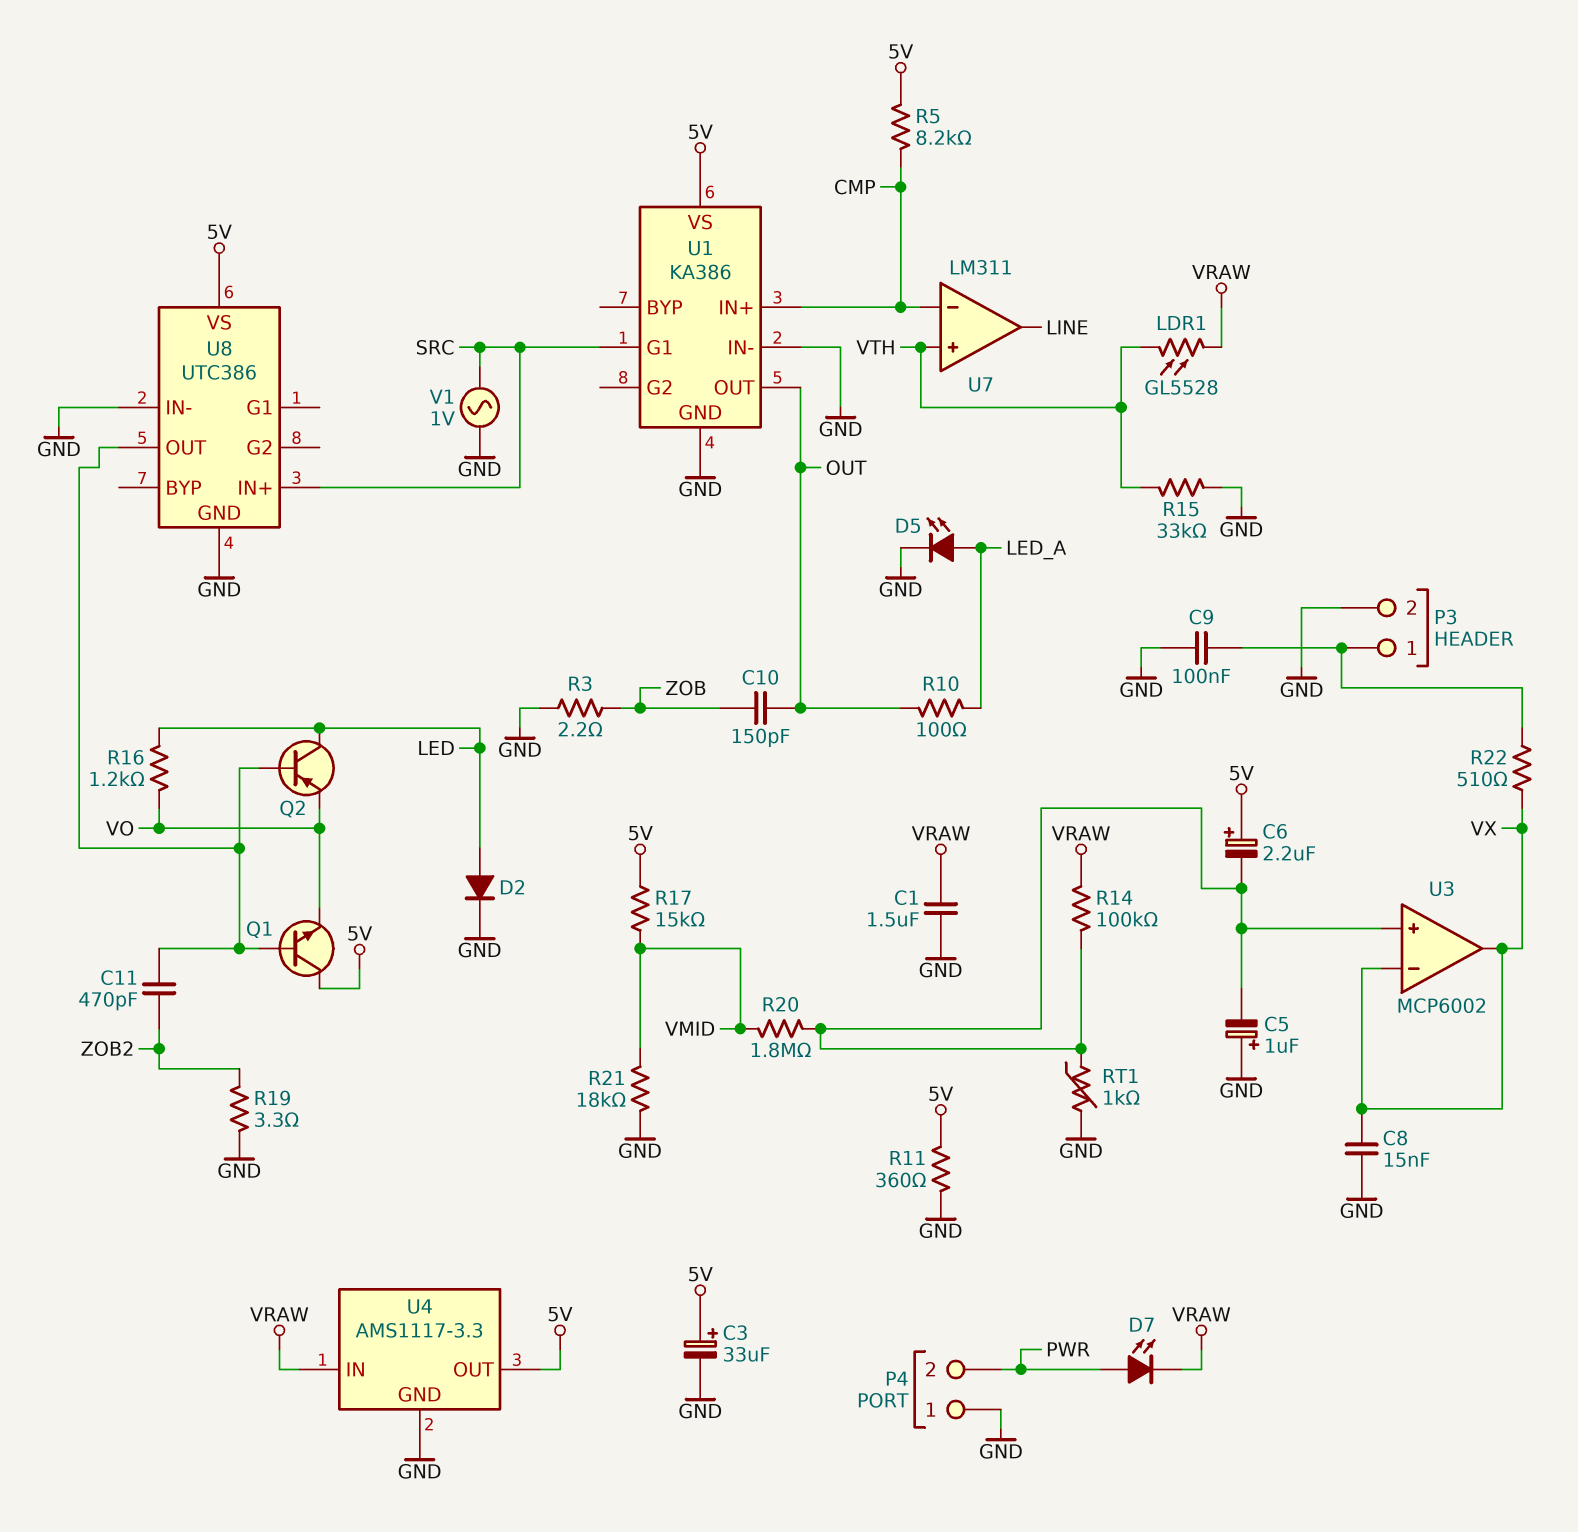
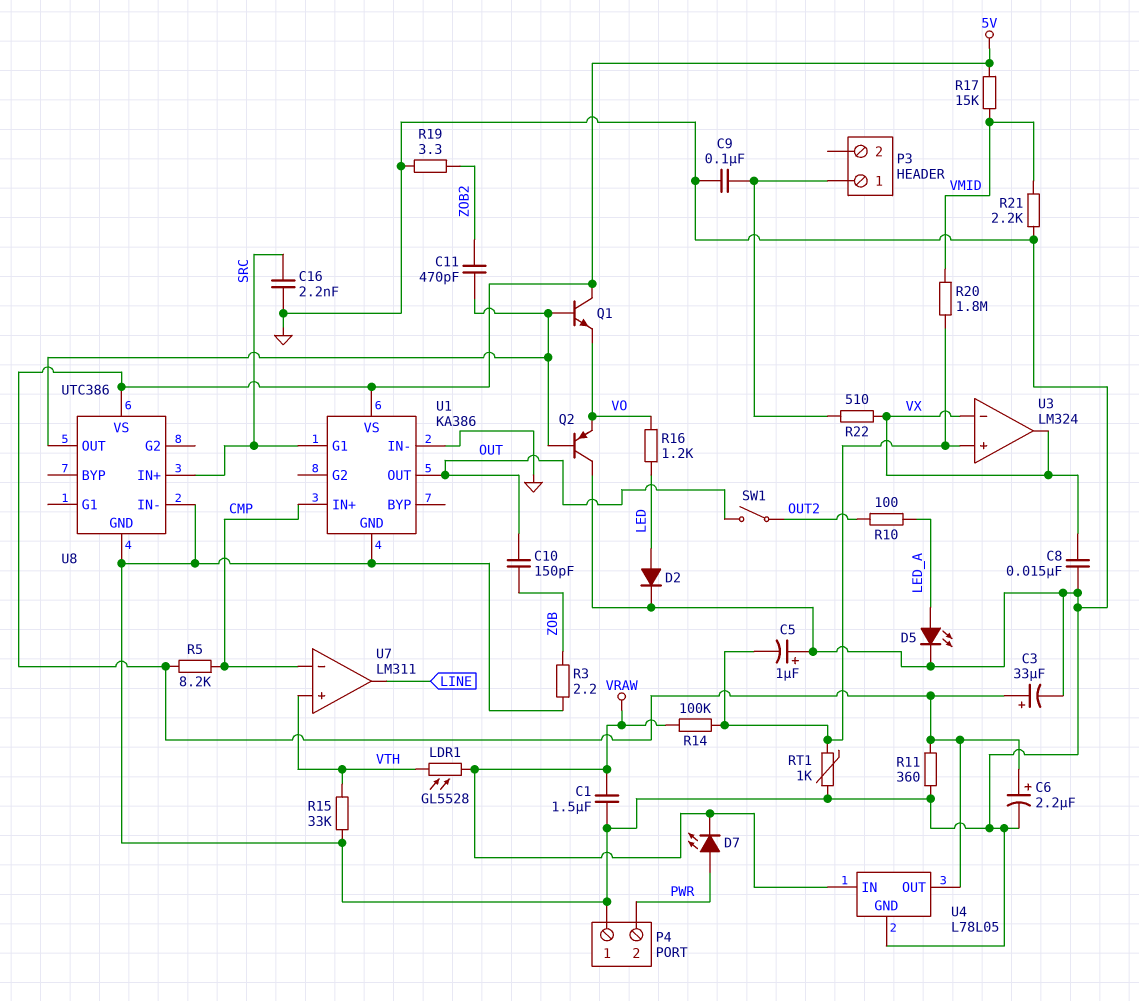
C6: 2.2uF (plus 5V, minus U3/in+) -> 2.2uF (plus 5V, minus GND)
C16: none -> 2.2nF (GND, SRC)
P3 pin 2: GND -> none
Q2: PNP (B U8/OUT, C LED, E VO) -> PNP (B U8/OUT, C GND, E VO)
R10: 100 (LED_A, OUT) -> 100 (LED_A, OUT2)
R21: 18k (GND, VMID) -> 2.2k (GND, VMID)
SW1: none -> switch (OUT, OUT2)
U3: MCP6002 -> LM324
U4: AMS1117-3.3 -> L78L05
V1: AC 1V (GND, SRC) -> none

